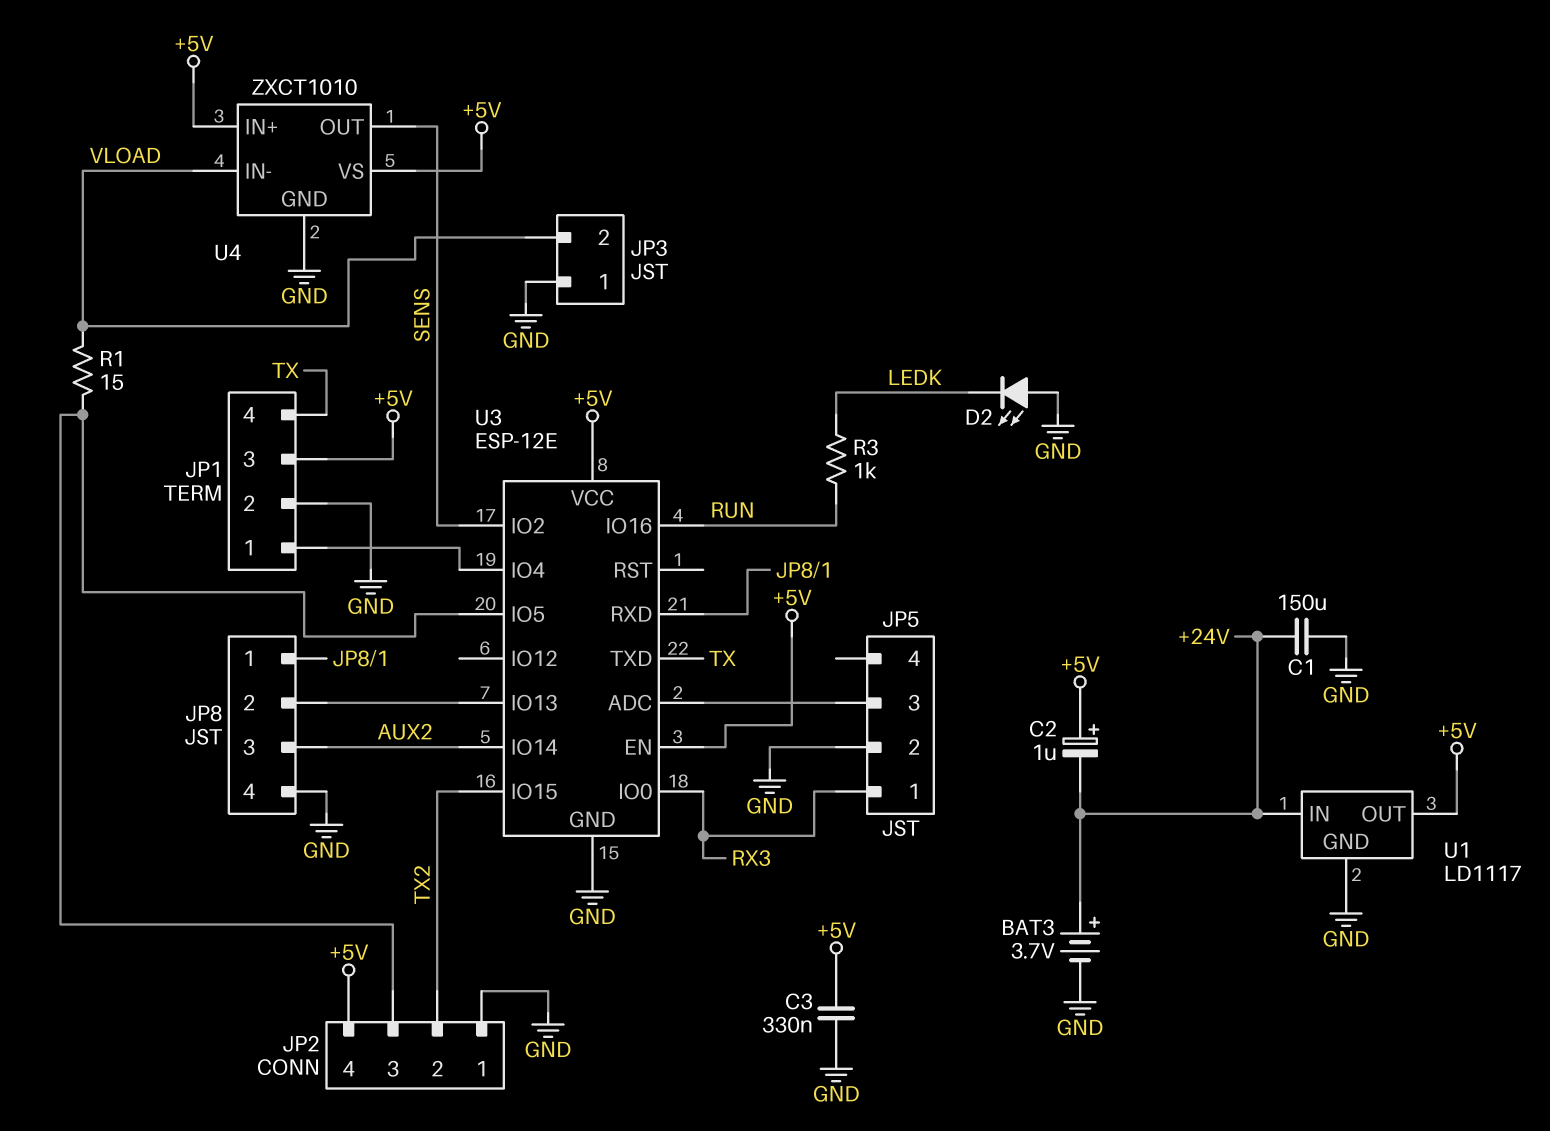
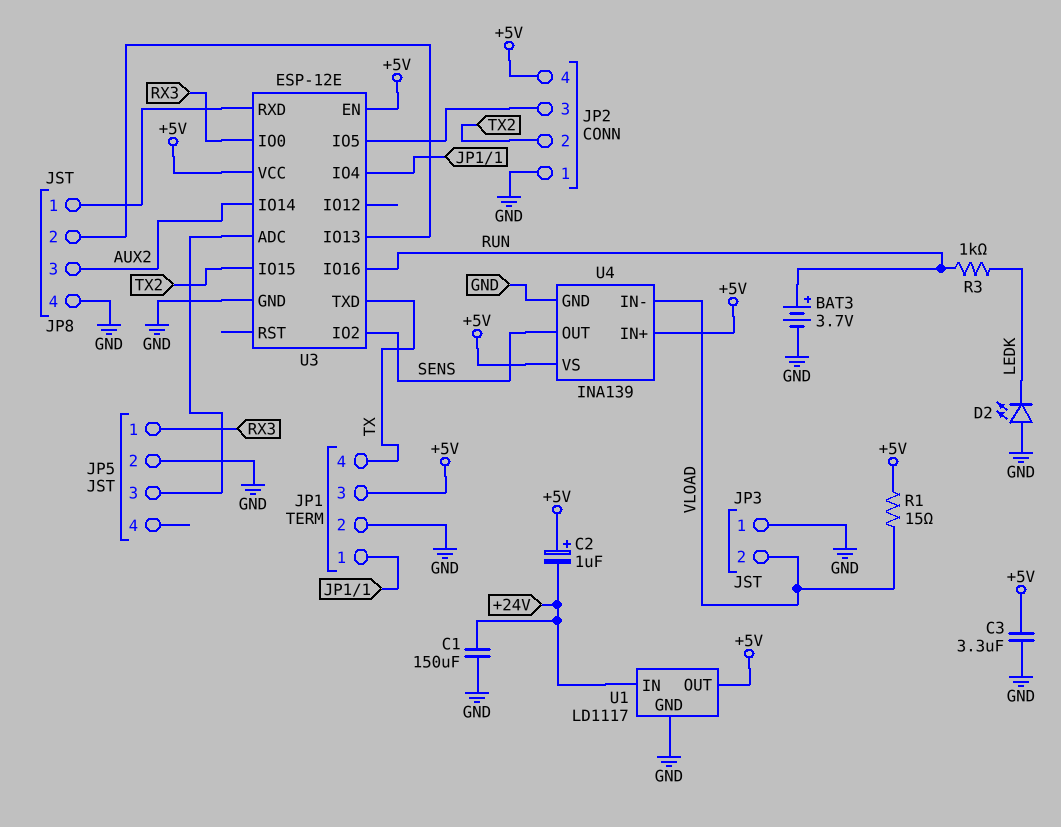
BAT3: 3.7V (plus +24V, minus GND) -> 3.7V (plus RUN, minus GND)
C3: 330nF (+5V, GND) -> 3.3uF (+5V, GND)
R1: 15 (JP2/3, VLOAD) -> 15 (+5V, VLOAD)
U4: ZXCT1010 -> INA139

